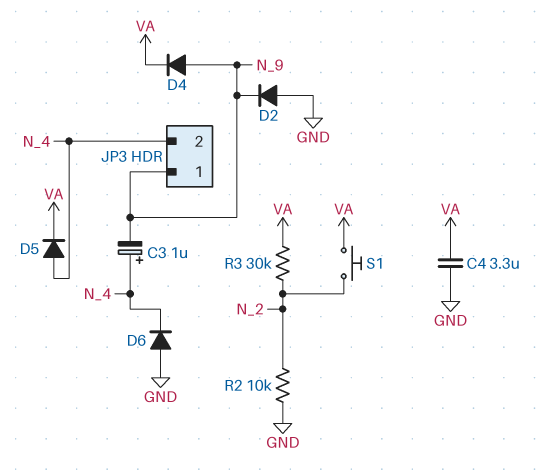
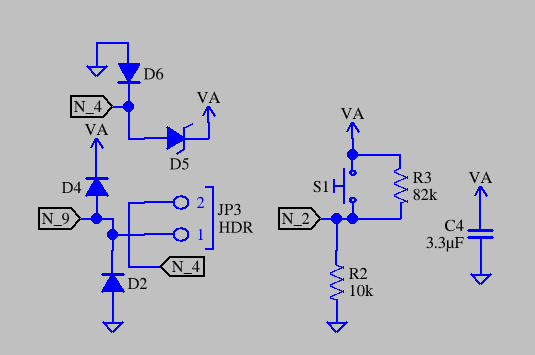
C3: 1uF (plus N_4, minus N_9) -> none
D5: diode (A N_4, K VA) -> zener (A N_4, K VA)
R3: 30k (N_2, VA) -> 82k (N_2, VA)

